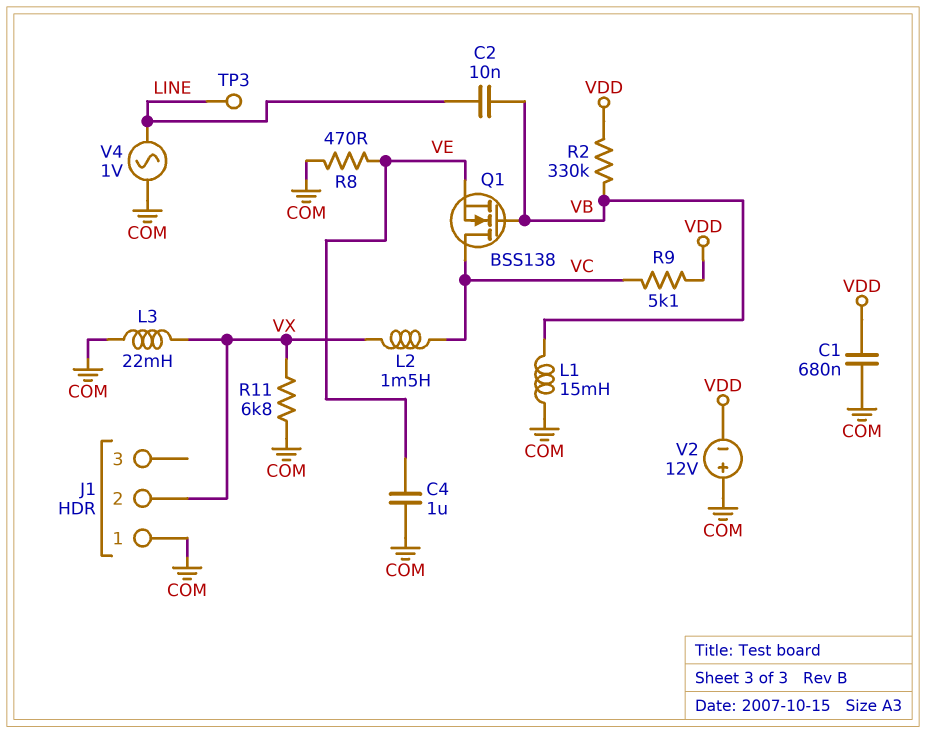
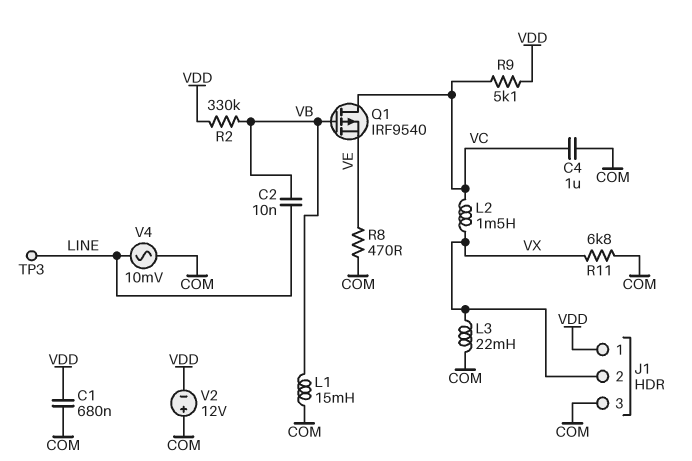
C4: 1uF (COM, VE) -> 1uF (COM, VC)
J1 pin 1: COM -> VDD
J1 pin 3: none -> COM
Q1: NMOS BSS138 (G VB, D VC, S VE) -> PMOS IRF9540 (G VB, D VC, S VE)
V4: AC 1V (COM, LINE) -> AC 10mV (COM, LINE)

